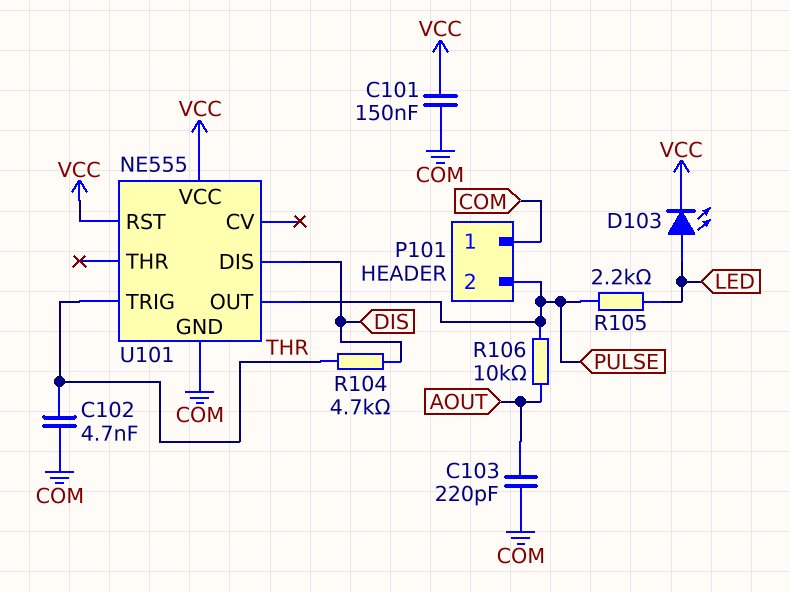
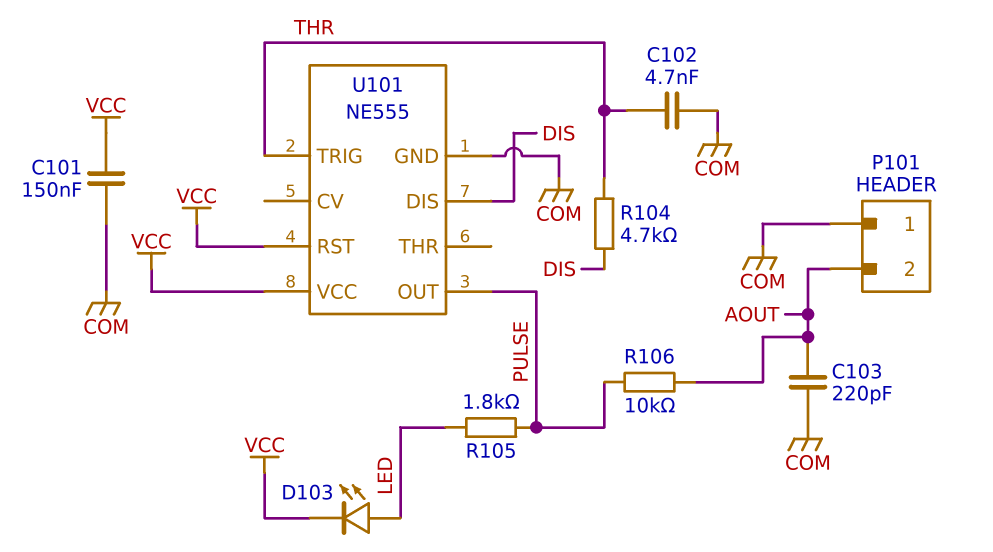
P101 pin 2: PULSE -> AOUT
R105: 2.2k (LED, PULSE) -> 1.8k (LED, PULSE)

